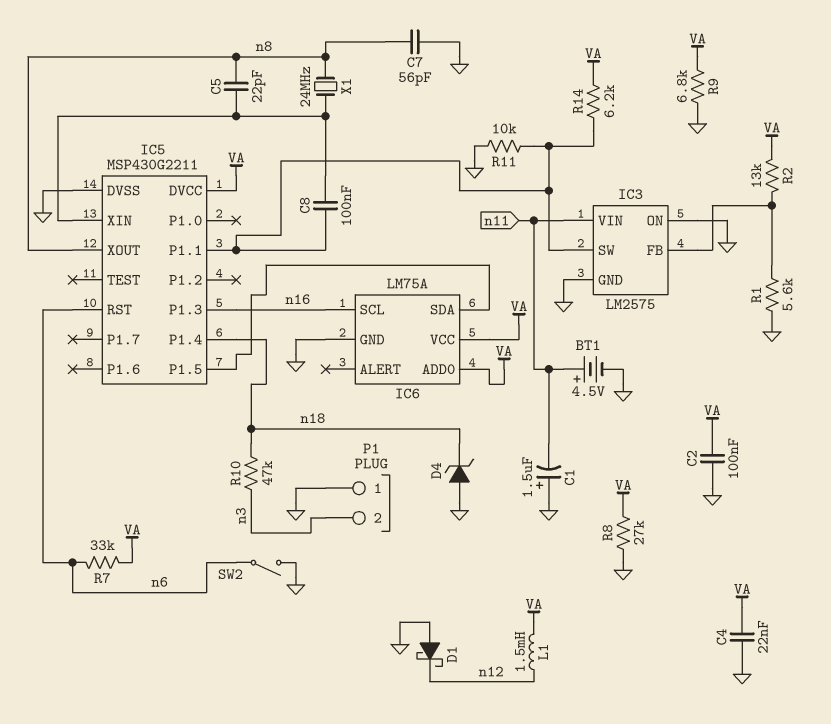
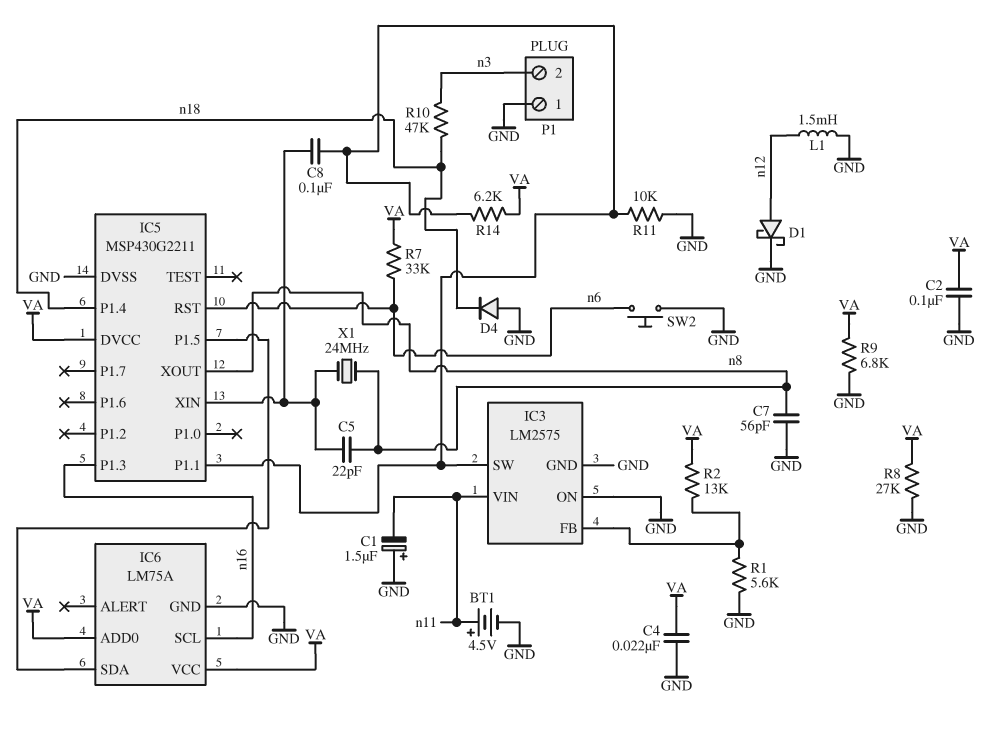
D1: schottky (A GND, K n12) -> schottky (A n12, K GND)
D4: zener (A GND, K n18) -> diode (A GND, K n18)
L1: 1.5mH (VA, n12) -> 1.5mH (GND, n12)
SW2: switch (GND, n6) -> button (GND, n6)

